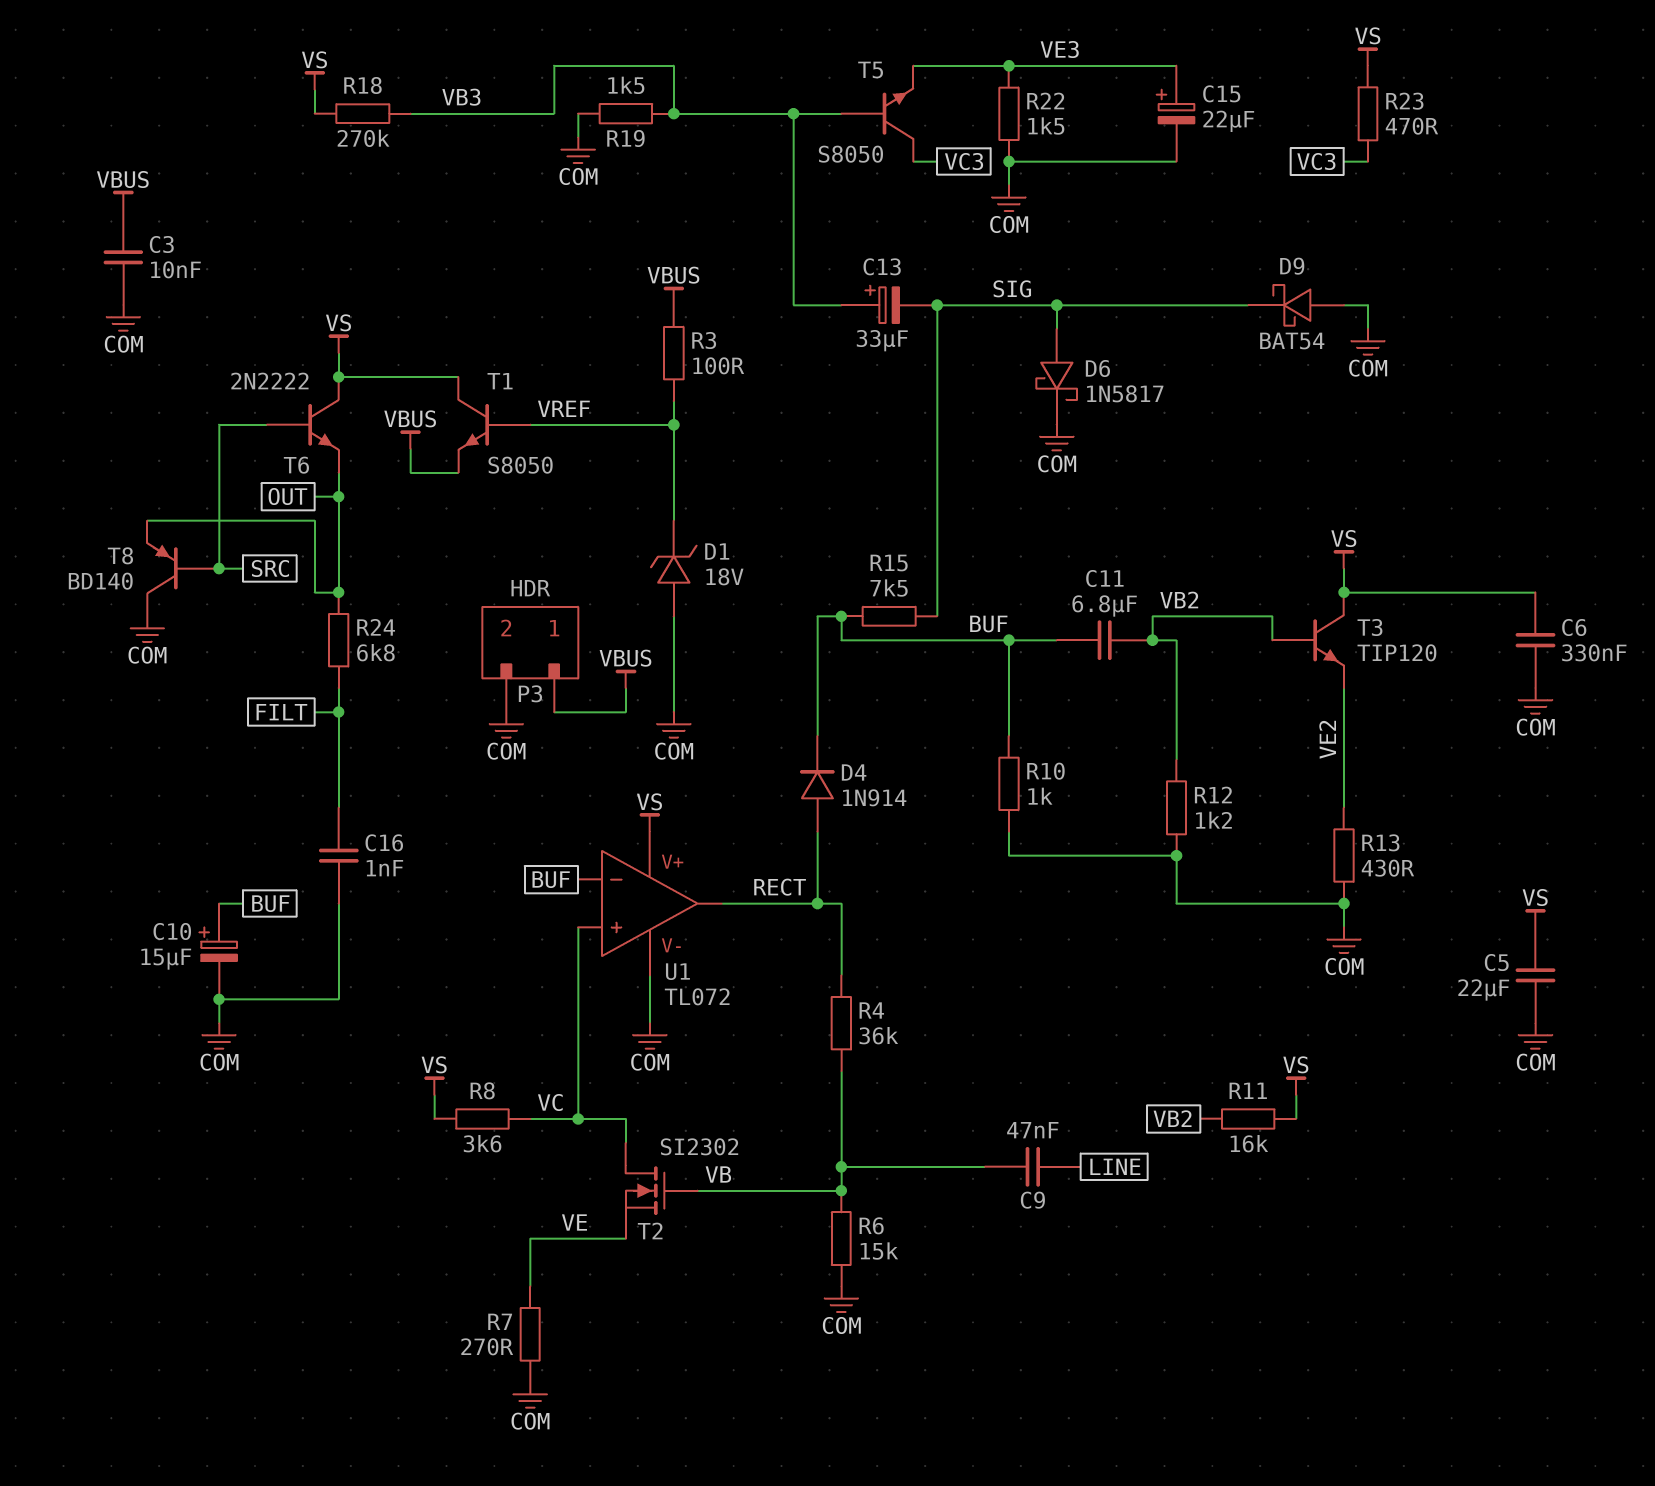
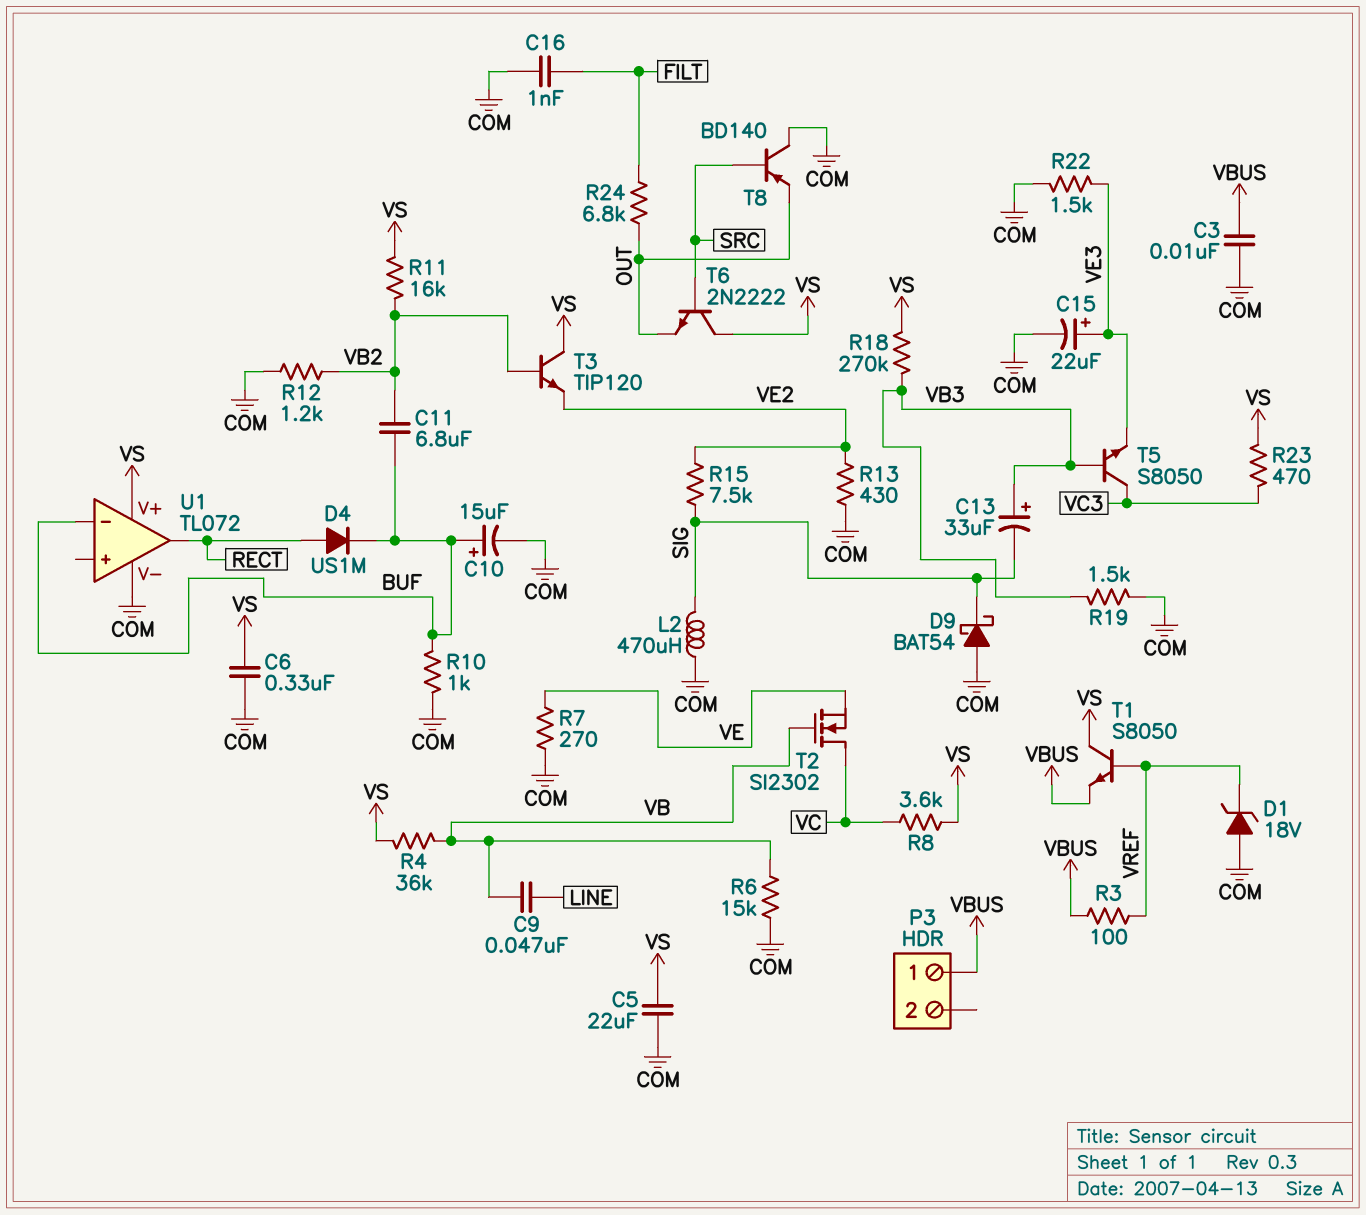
D4: diode 1N914 (A RECT, K BUF) -> diode US1M (A RECT, K BUF)
D6: schottky 1N5817 (A SIG, K COM) -> none
L2: none -> 470uH (COM, SIG)
P3 pin 2: COM -> none
R4: 36k (RECT, VB) -> 36k (VB, VS)
R15: 7.5k (BUF, SIG) -> 7.5k (SIG, VE2)
U1 pin in+: VC -> none

